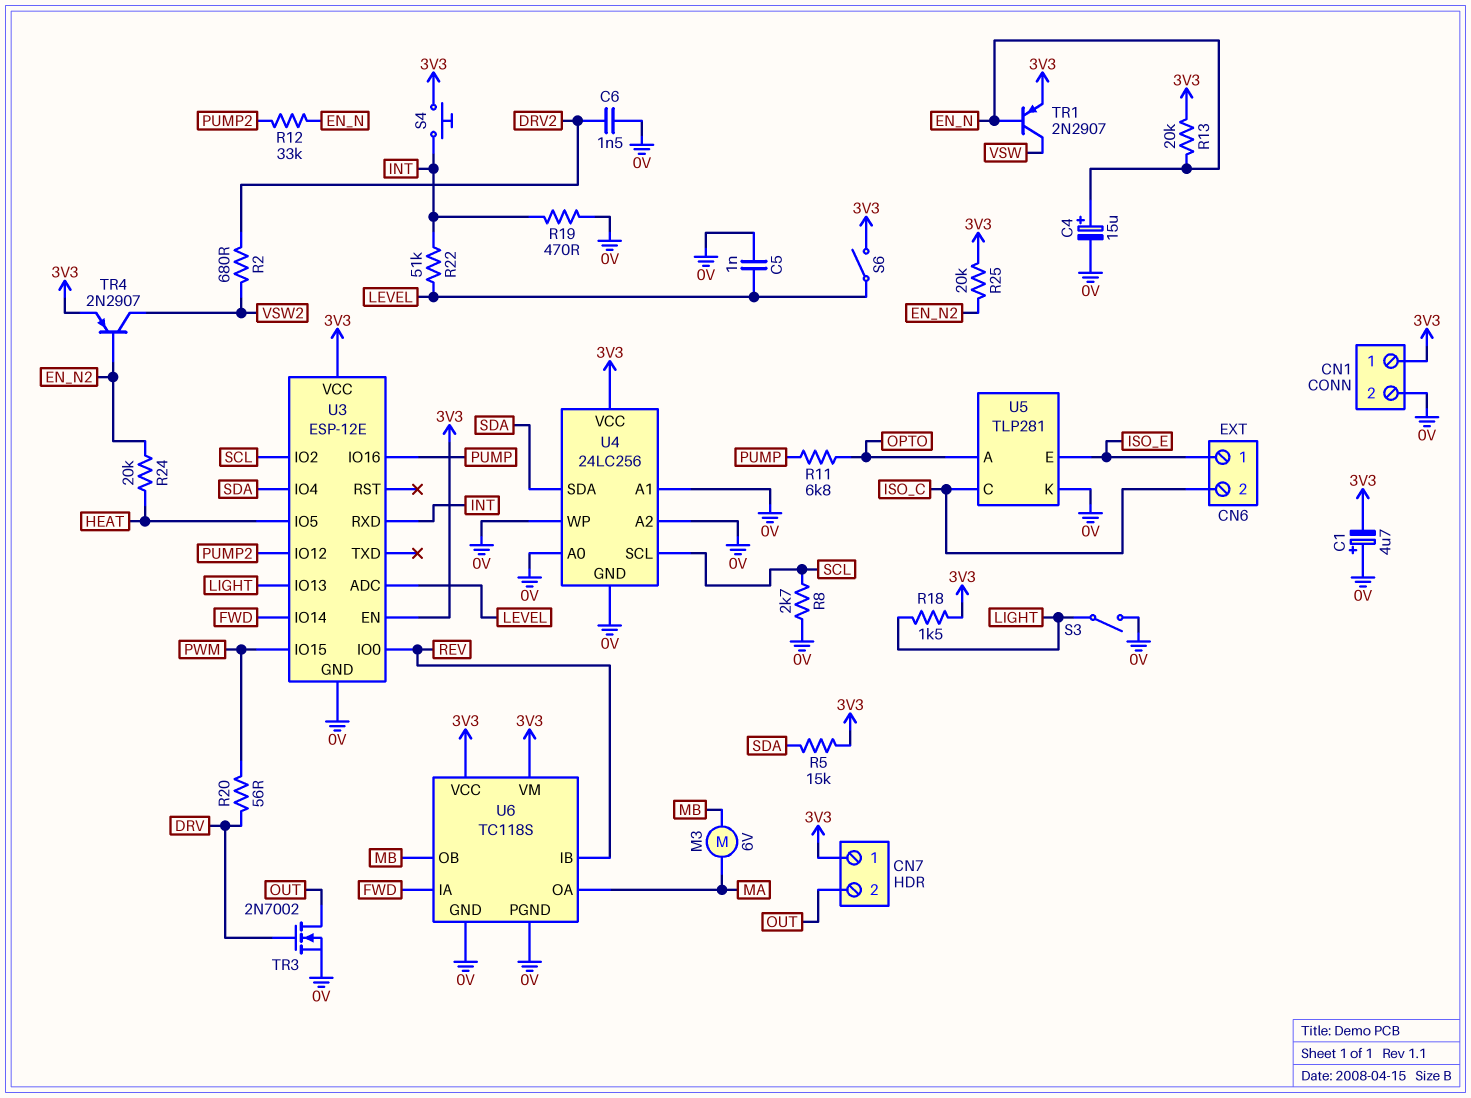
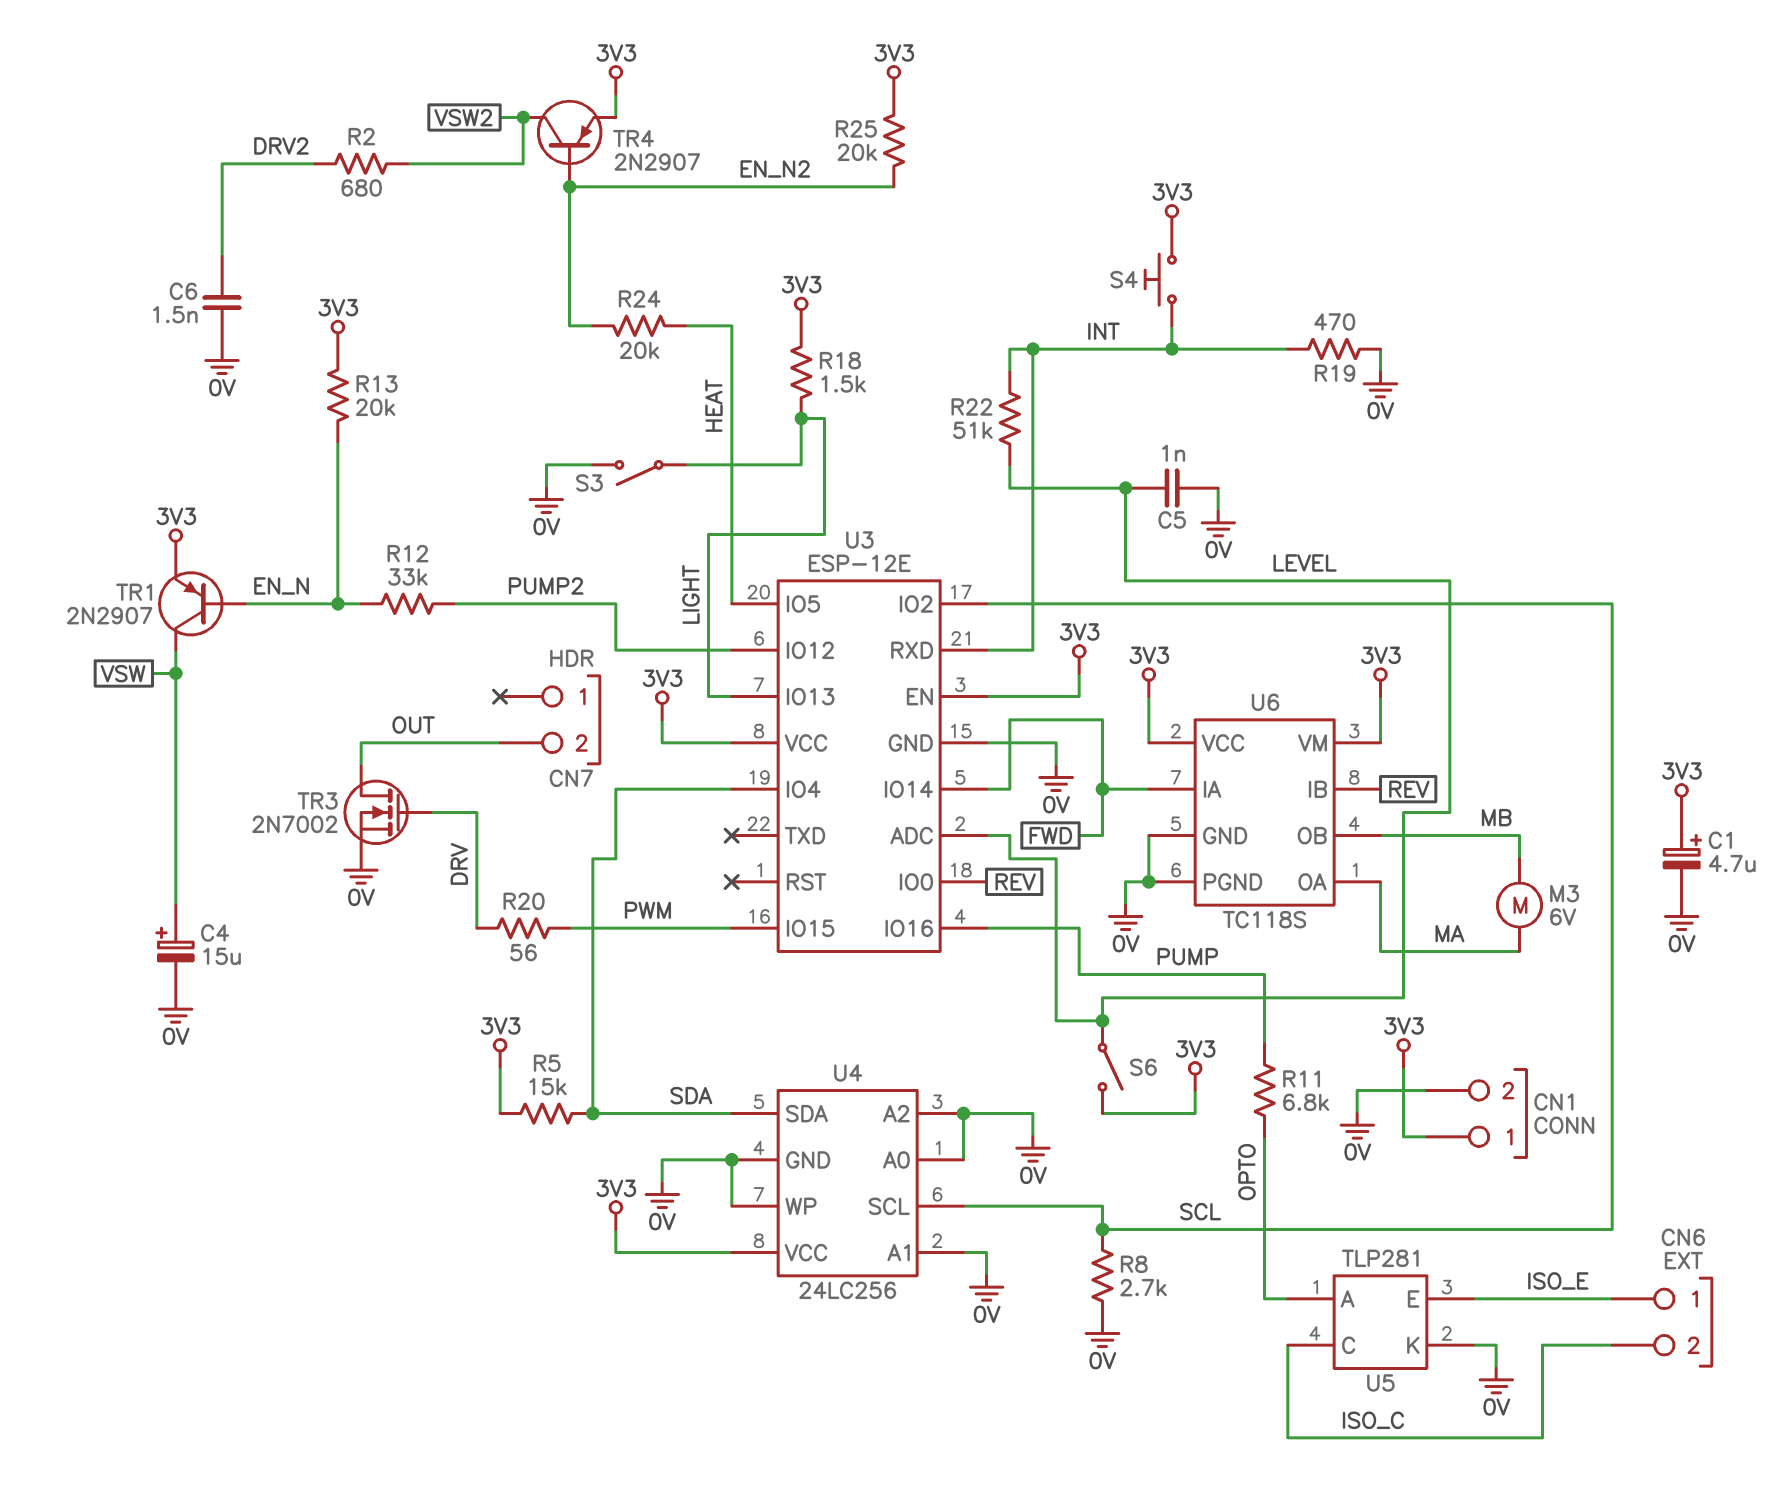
C1: 4.7uF (plus 0V, minus 3V3) -> 4.7uF (plus 3V3, minus 0V)
C4: 15uF (plus EN_N, minus 0V) -> 15uF (plus VSW, minus 0V)
CN7 pin 1: 3V3 -> none

